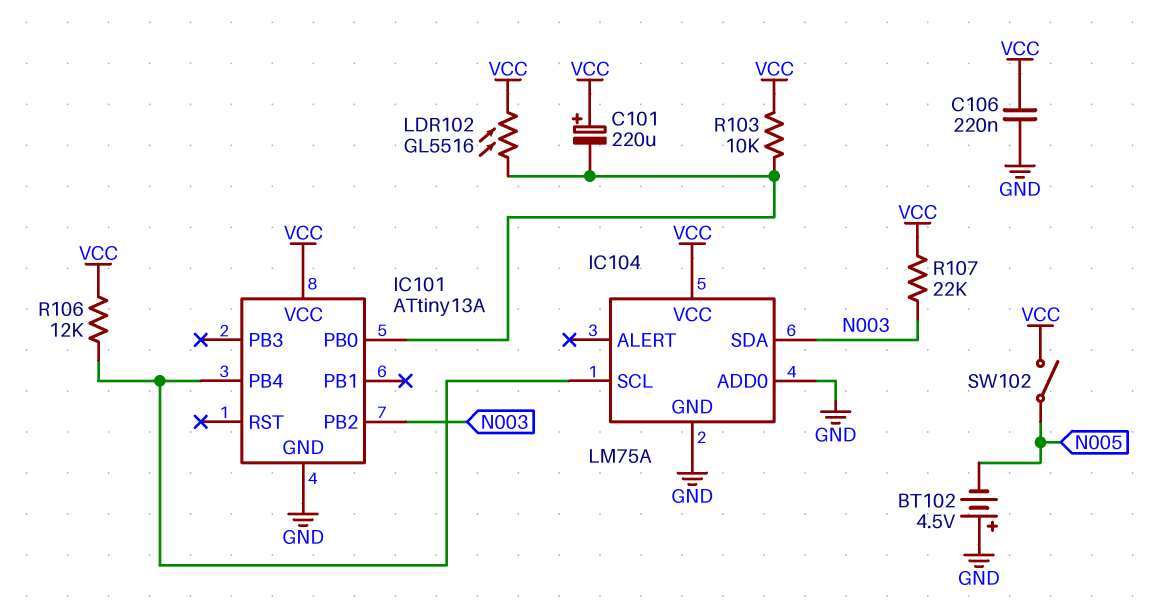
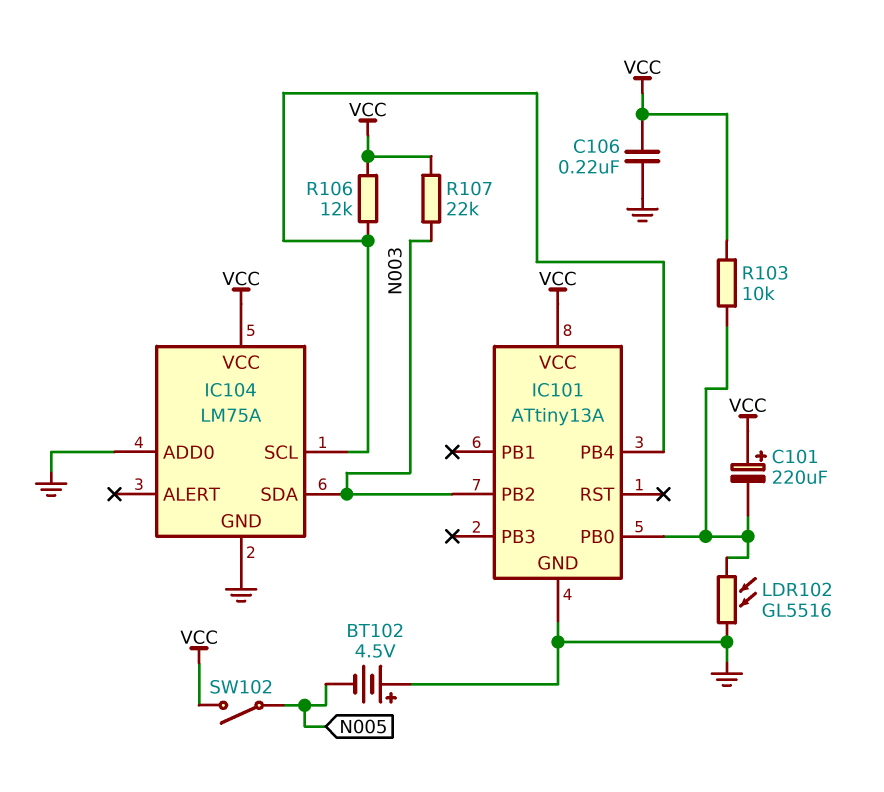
LDR102: GL5516 (IC101/PB0, VCC) -> GL5516 (GND, IC101/PB0)

